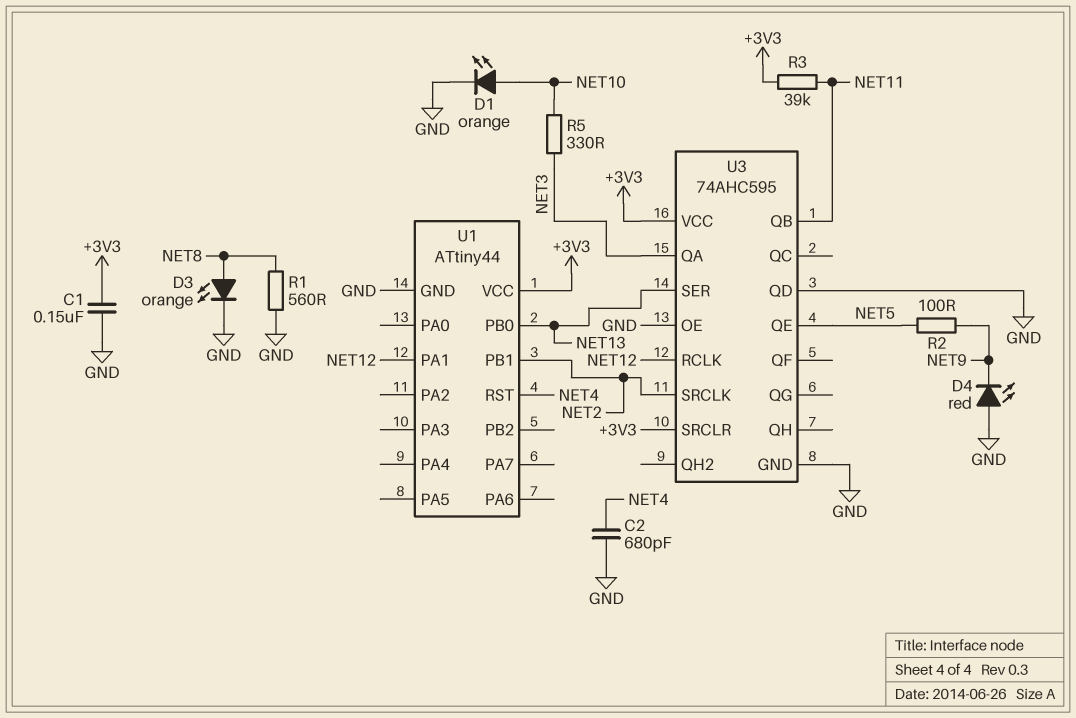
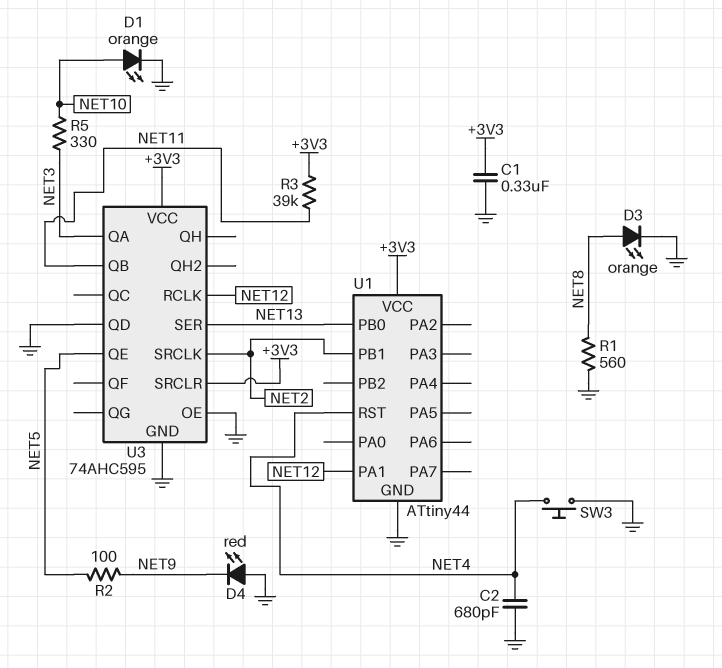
C1: 150nF (+3V3, GND) -> 330nF (+3V3, GND)
SW3: none -> button (GND, NET4)

